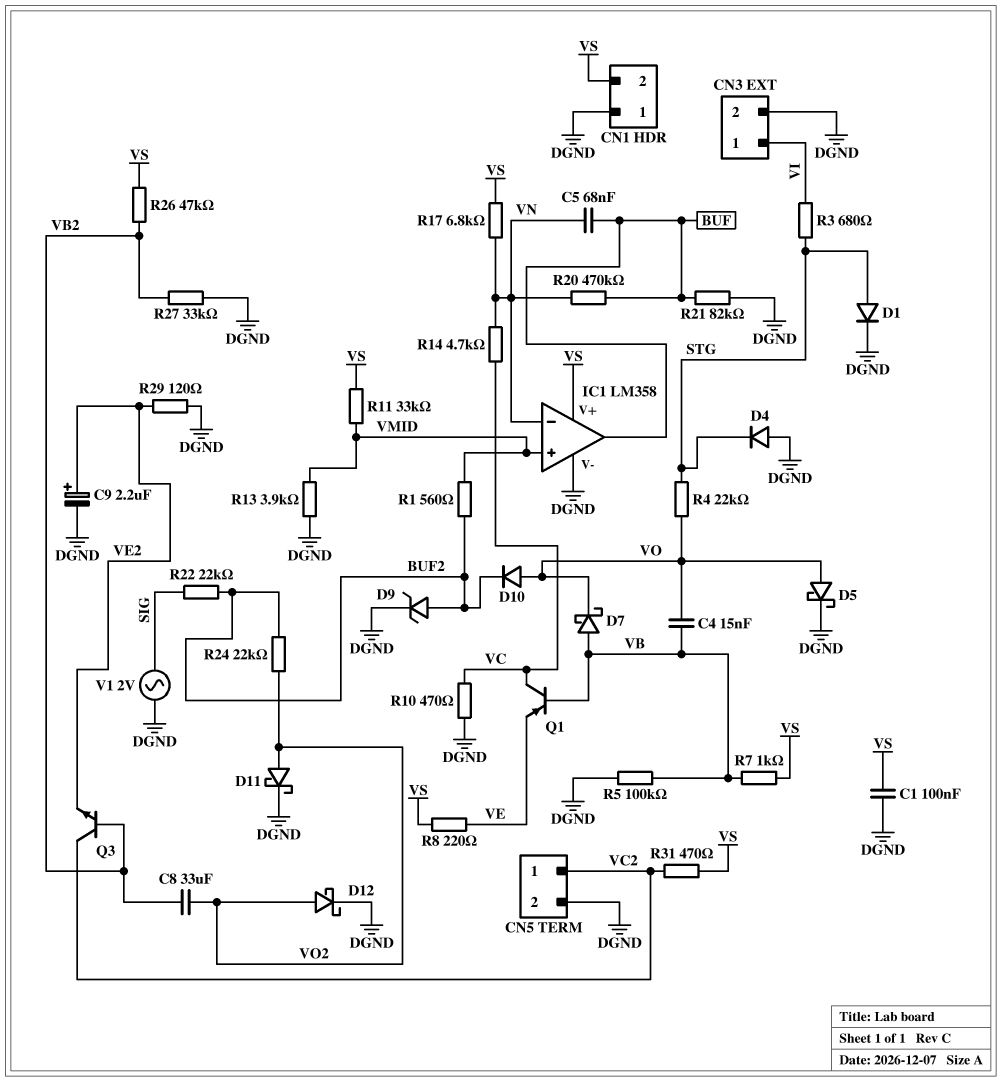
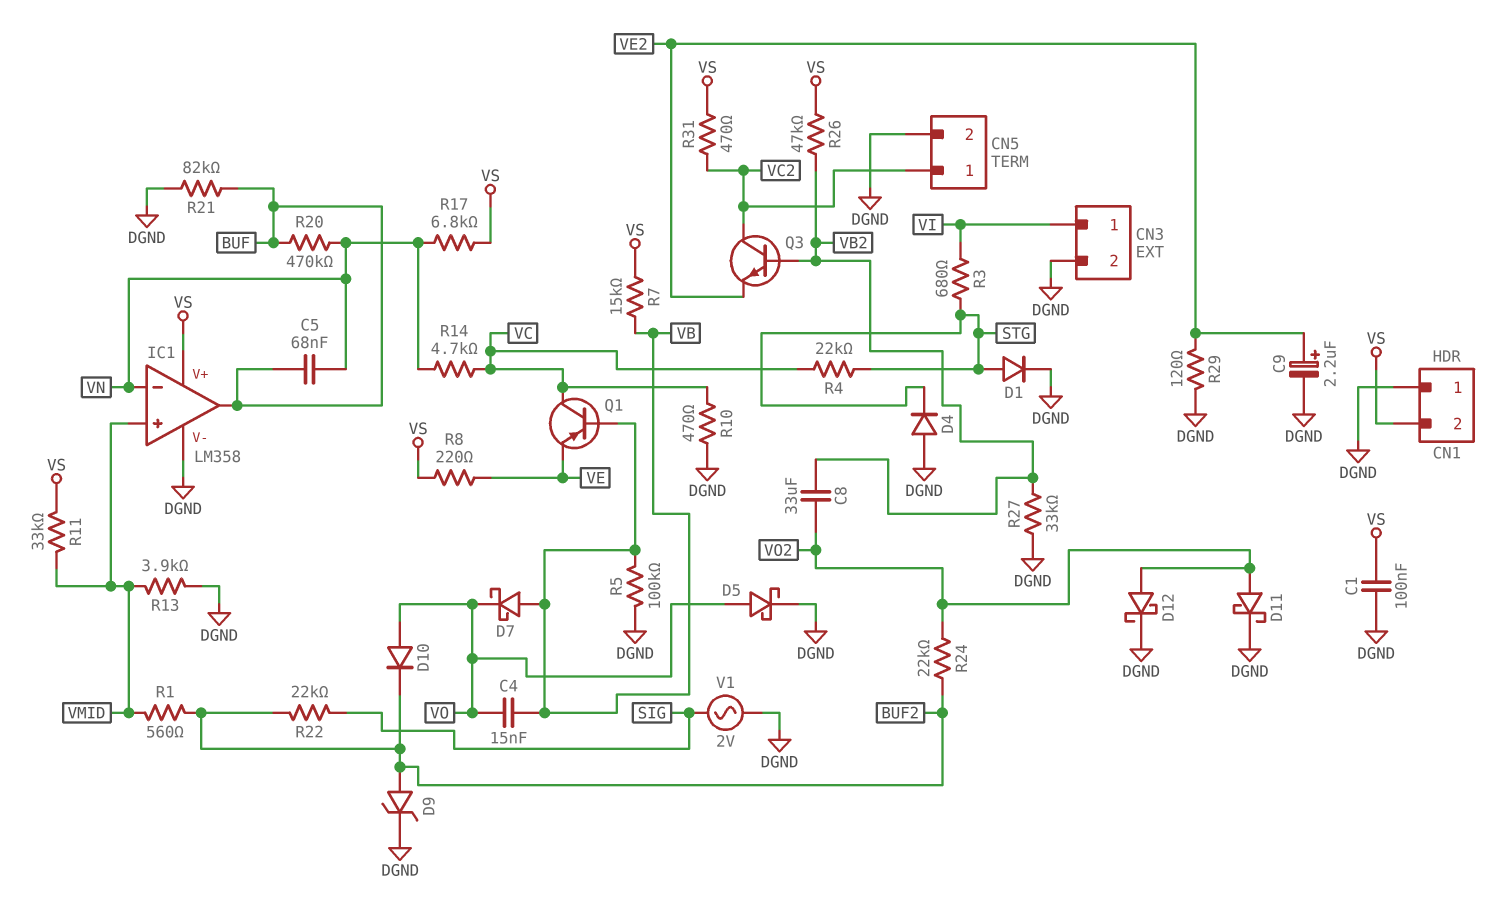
R4: 22k (STG, VO) -> 22k (STG, VC)
R7: 1k (VB, VS) -> 15k (VB, VS)

